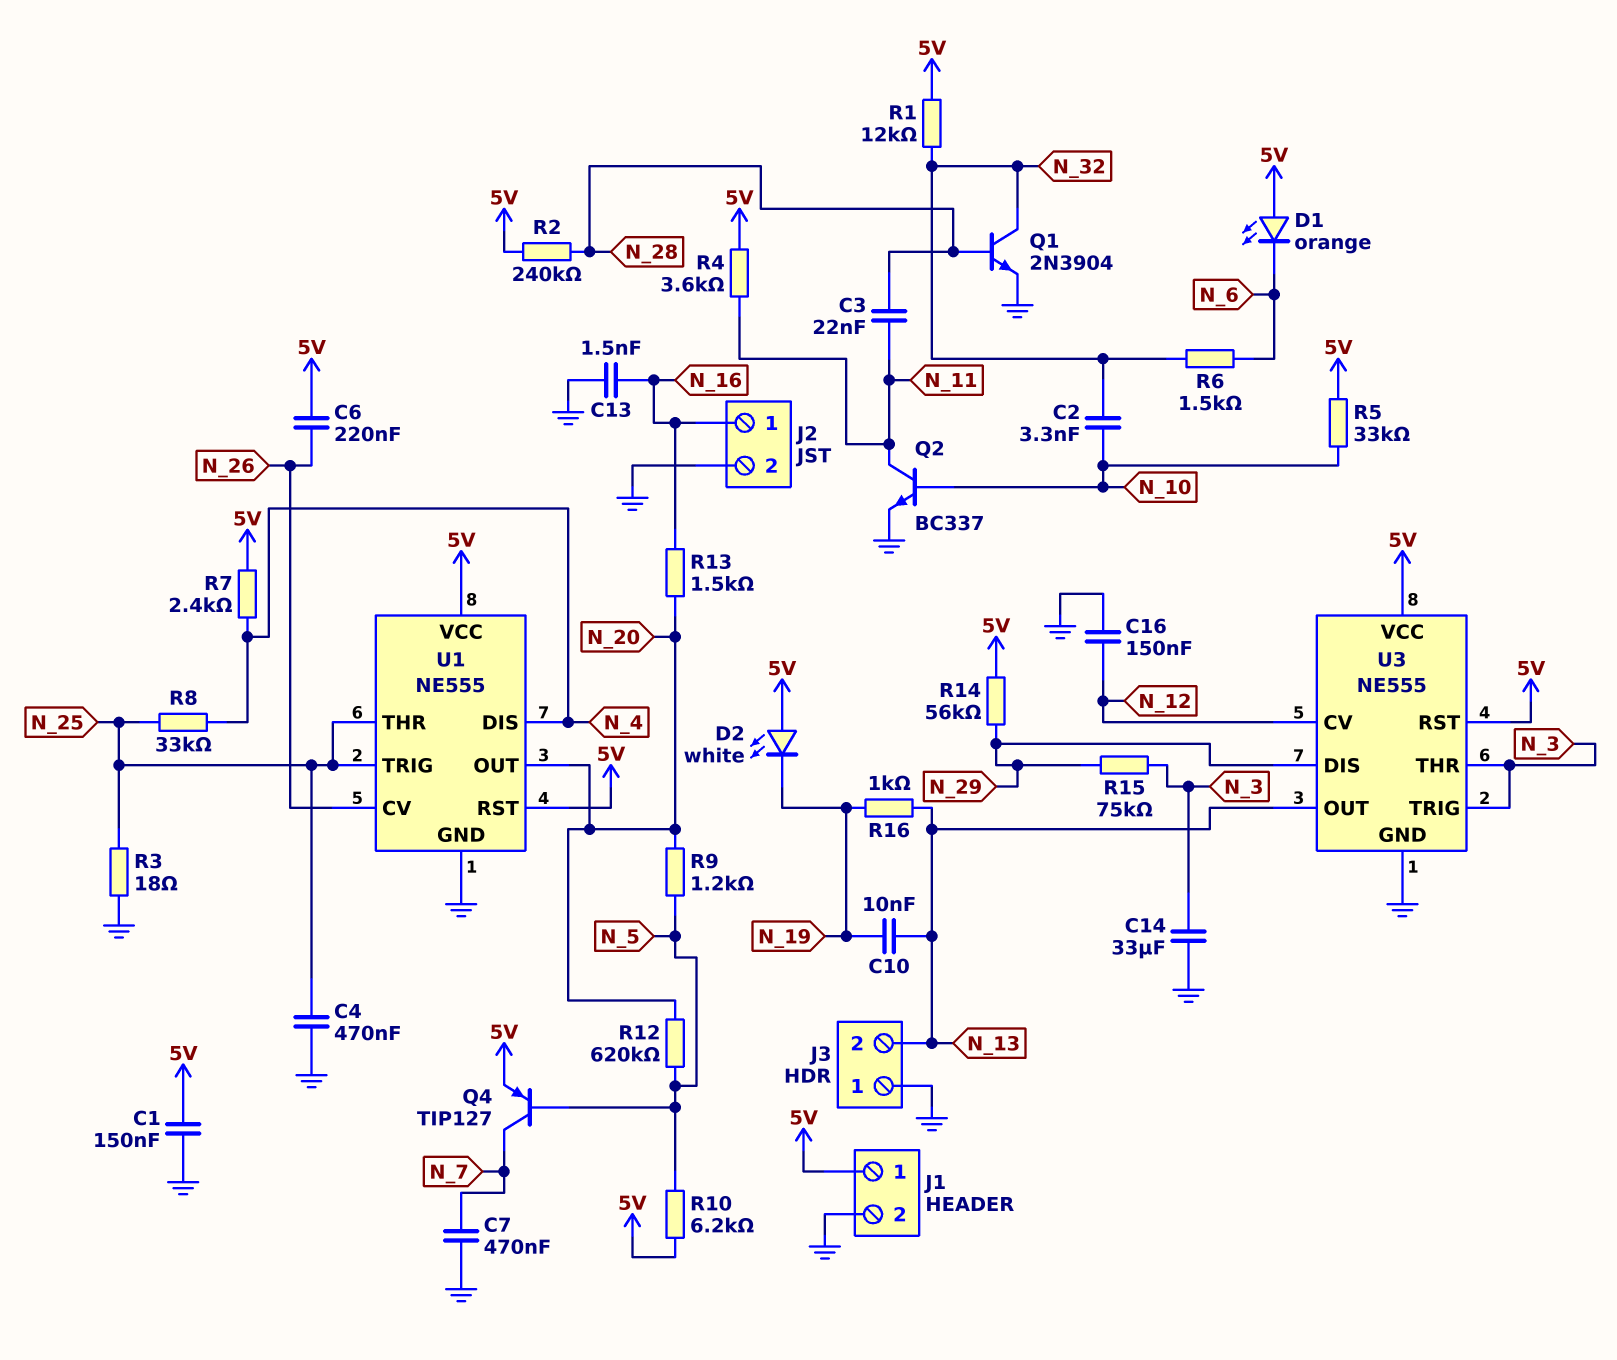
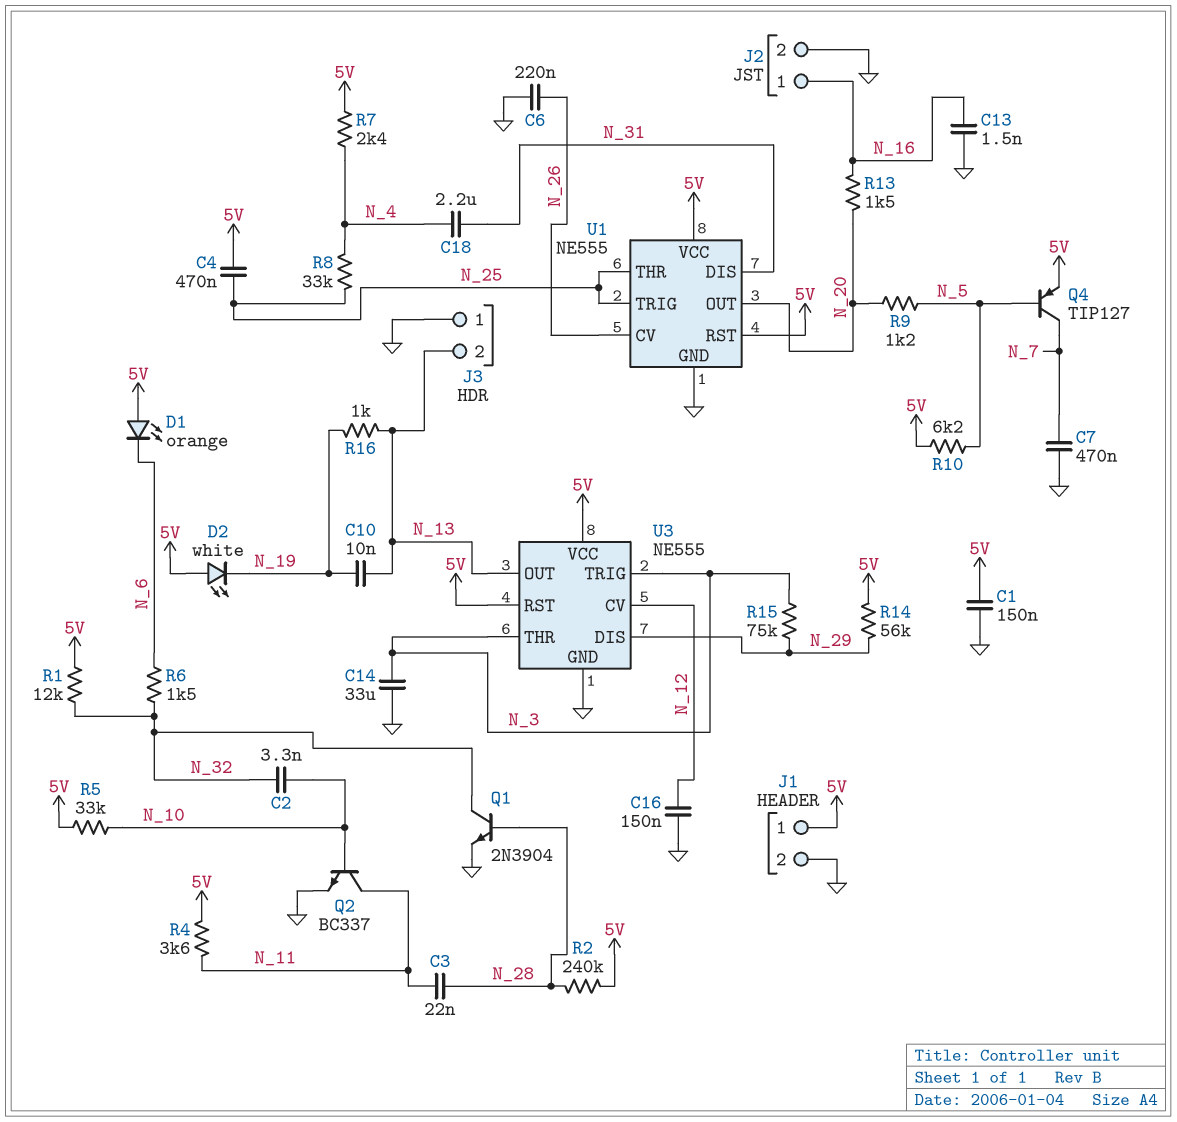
C4: 470nF (GND, N_25) -> 470nF (5V, N_25)
C6: 220nF (5V, N_26) -> 220nF (GND, N_26)
C18: none -> 2.2uF (N_4, N_31)
R3: 18 (GND, N_25) -> none
R12: 620k (N_5, N_20) -> none
U1 pin DIS: N_4 -> N_31

